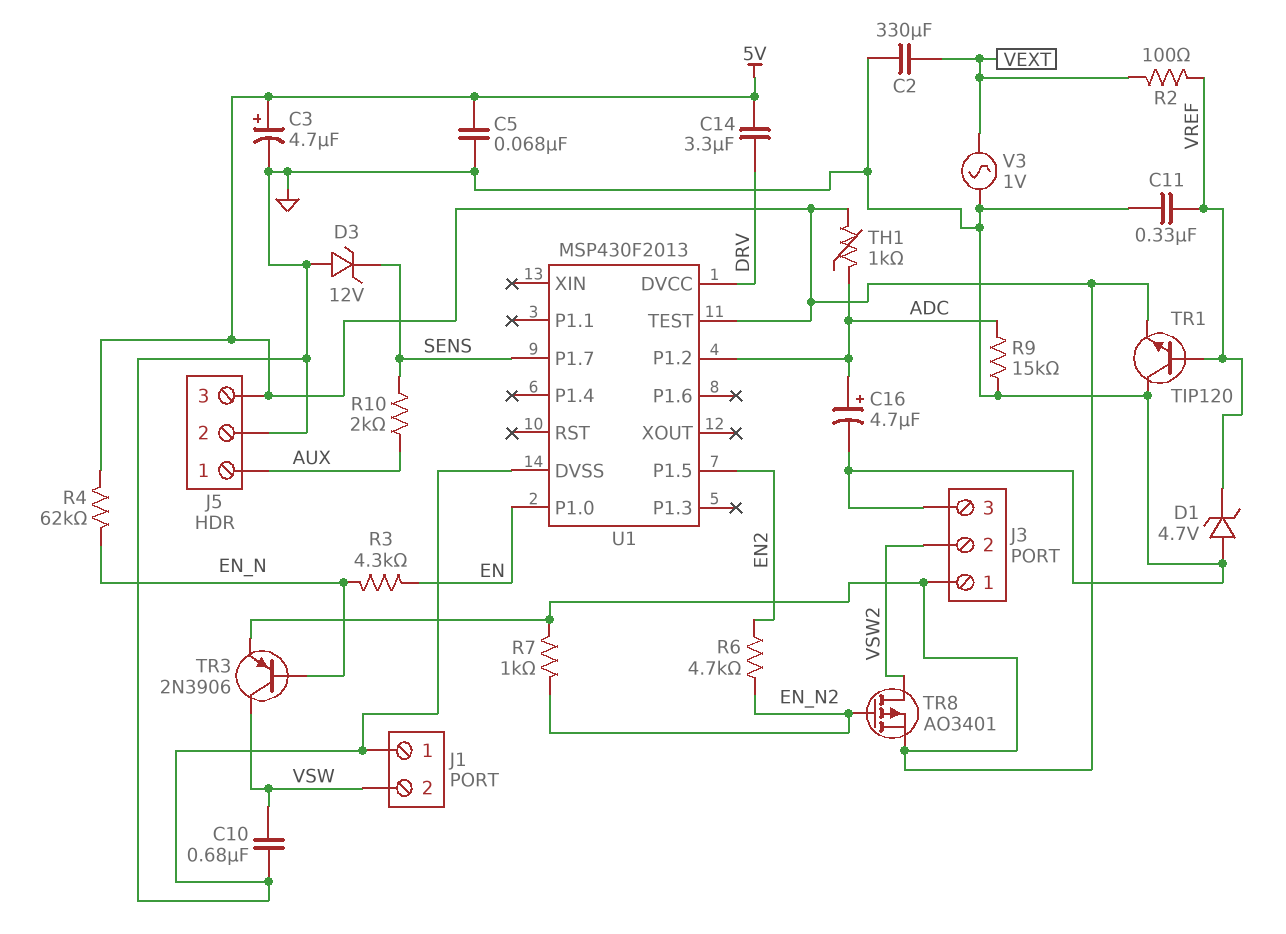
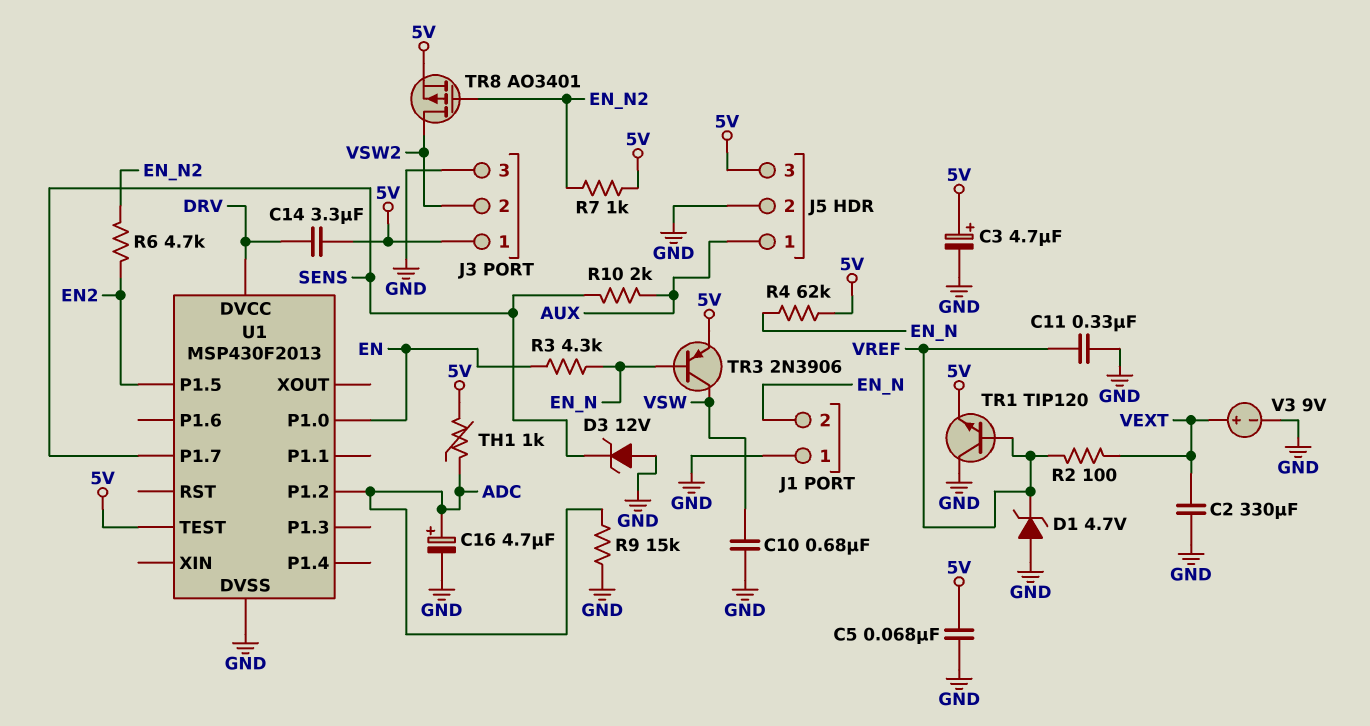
J1 pin 2: VSW -> EN_N
V3: AC 1V (GND, VEXT) -> 9V (plus VEXT, minus GND)

